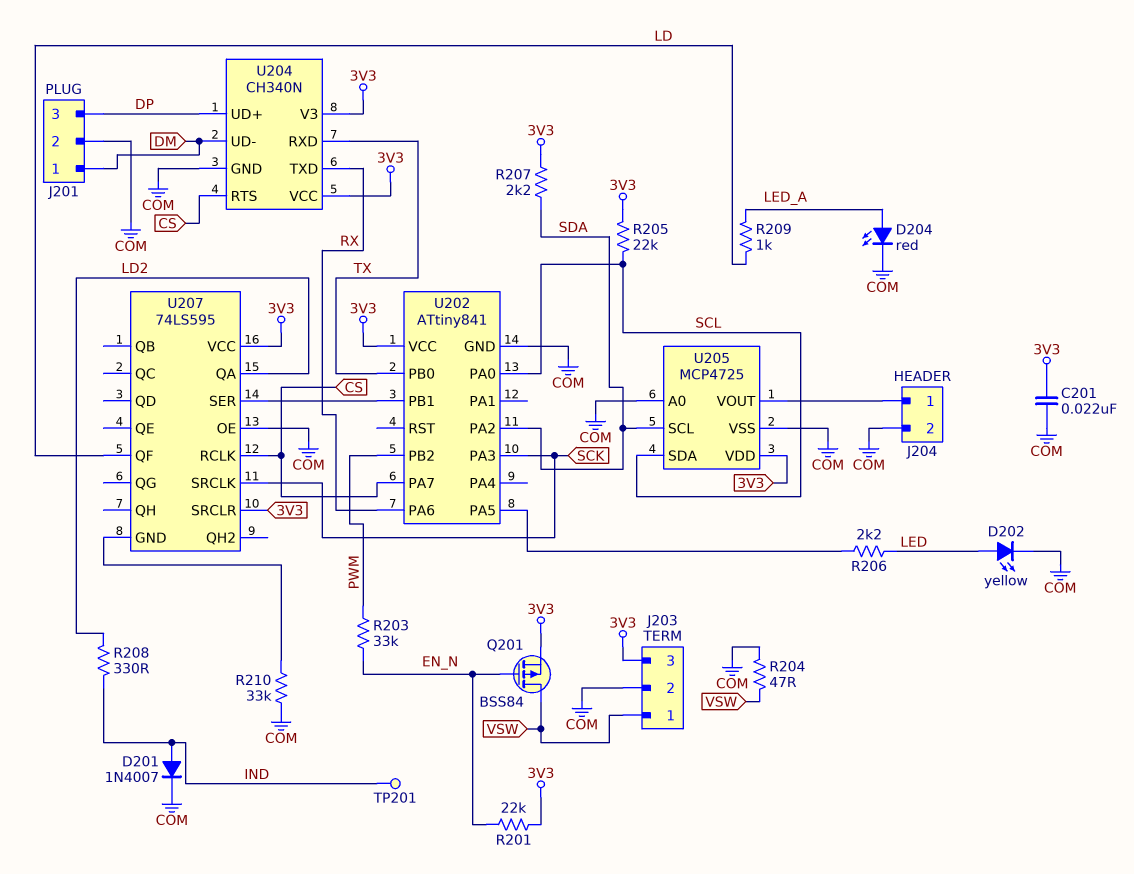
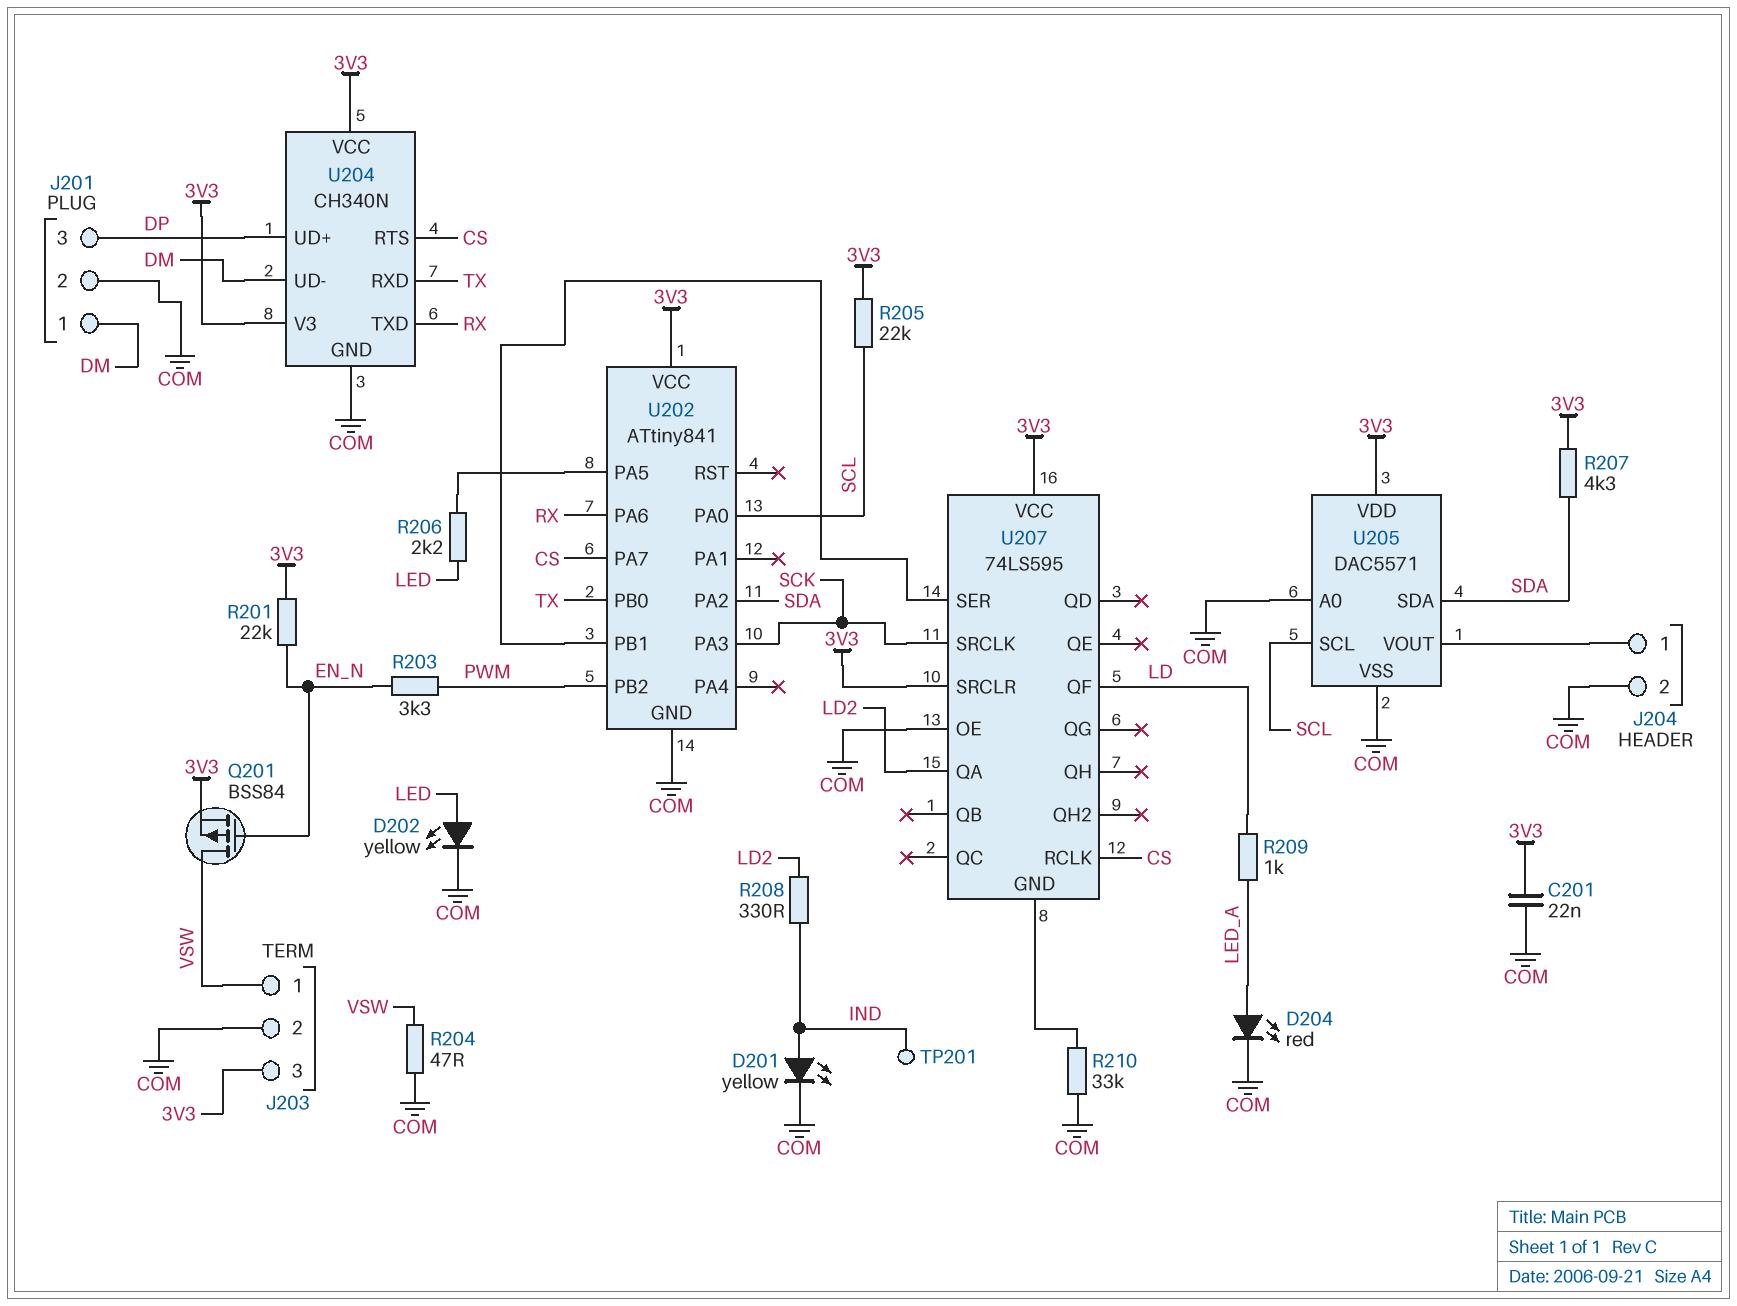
D201: diode 1N4007 (A IND, K COM) -> LED yellow (A IND, K COM)
R203: 33k (EN_N, PWM) -> 3.3k (EN_N, PWM)
R207: 2.2k (3V3, SDA) -> 4.3k (3V3, SDA)
U205: MCP4725 -> DAC5571
U205 pin SCL: SDA -> SCL
U205 pin SDA: SCL -> SDA

